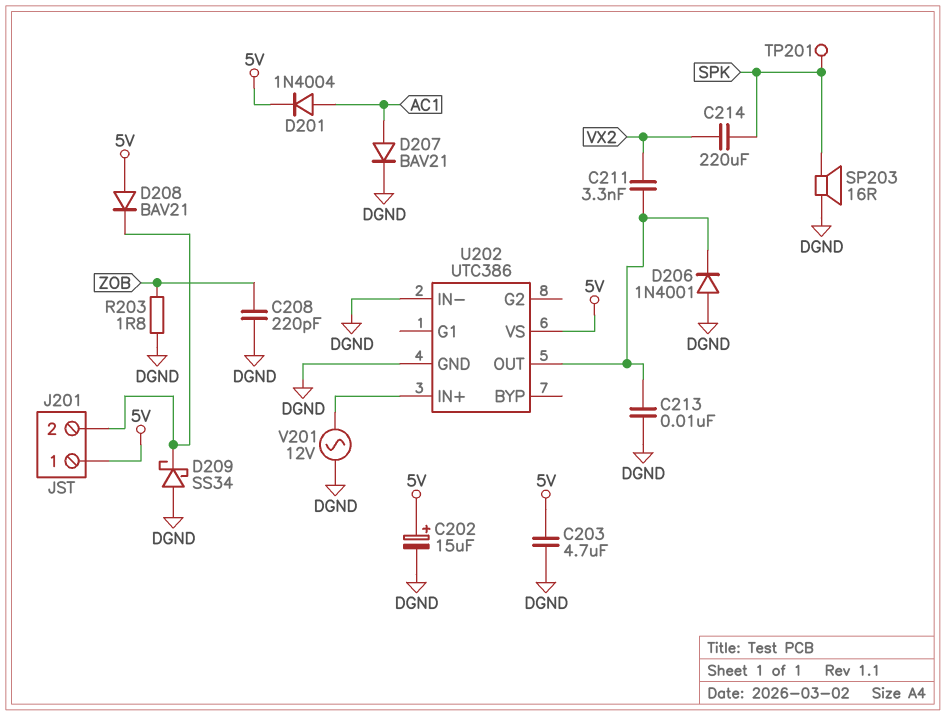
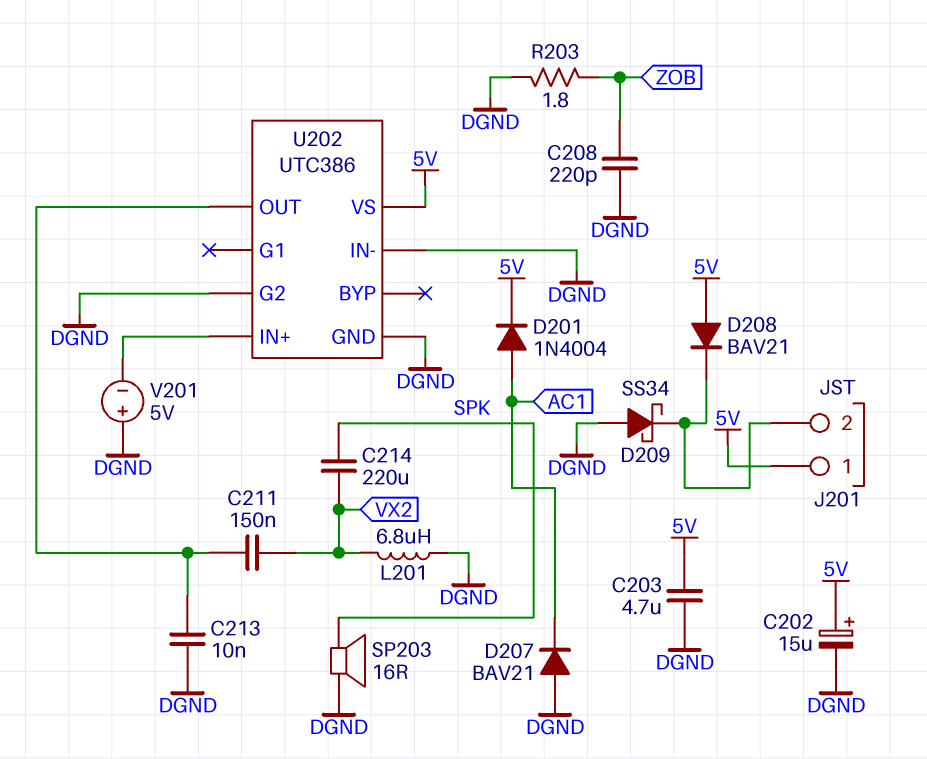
C211: 3.3nF (U202/OUT, VX2) -> 150nF (U202/OUT, VX2)
D206: diode 1N4001 (A DGND, K U202/OUT) -> none
D207: diode BAV21 (A AC1, K DGND) -> diode BAV21 (A DGND, K AC1)
L201: none -> 6.8uH (DGND, VX2)
TP201: test point (SPK) -> none
U202 pin G2: none -> DGND
V201: AC 12V (DGND, U202/IN+) -> 5V (plus DGND, minus U202/IN+)

